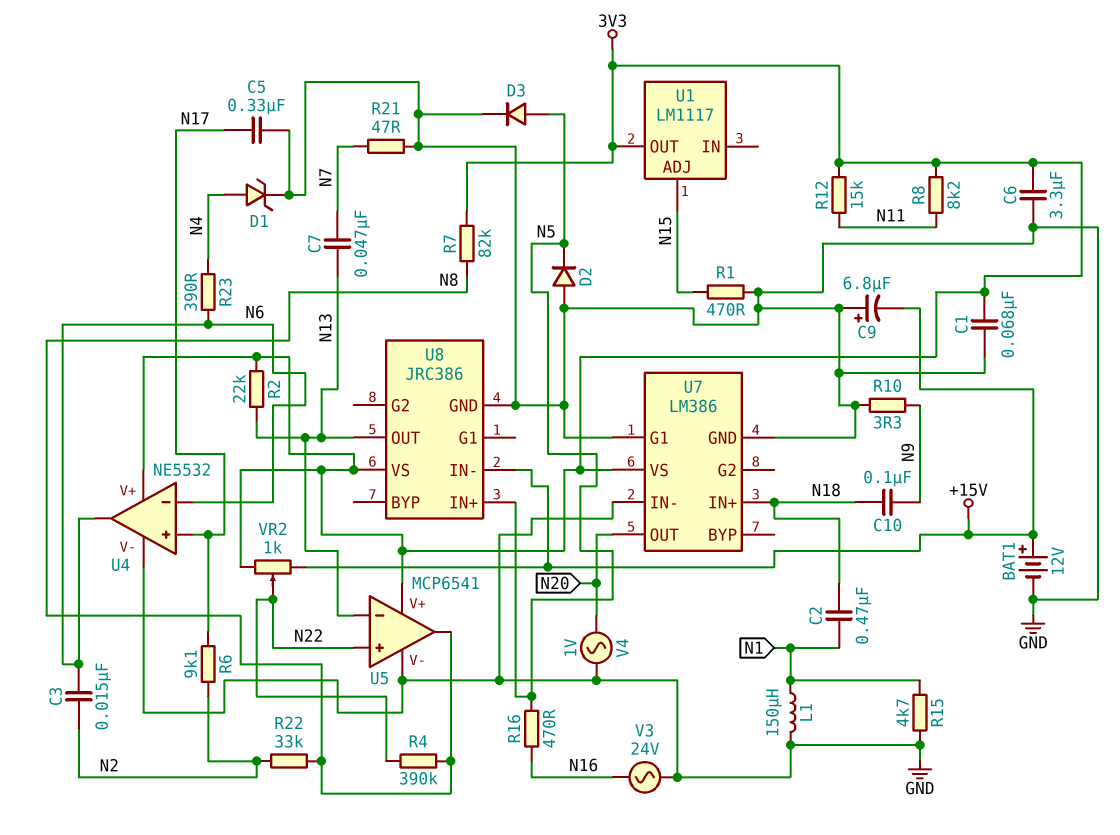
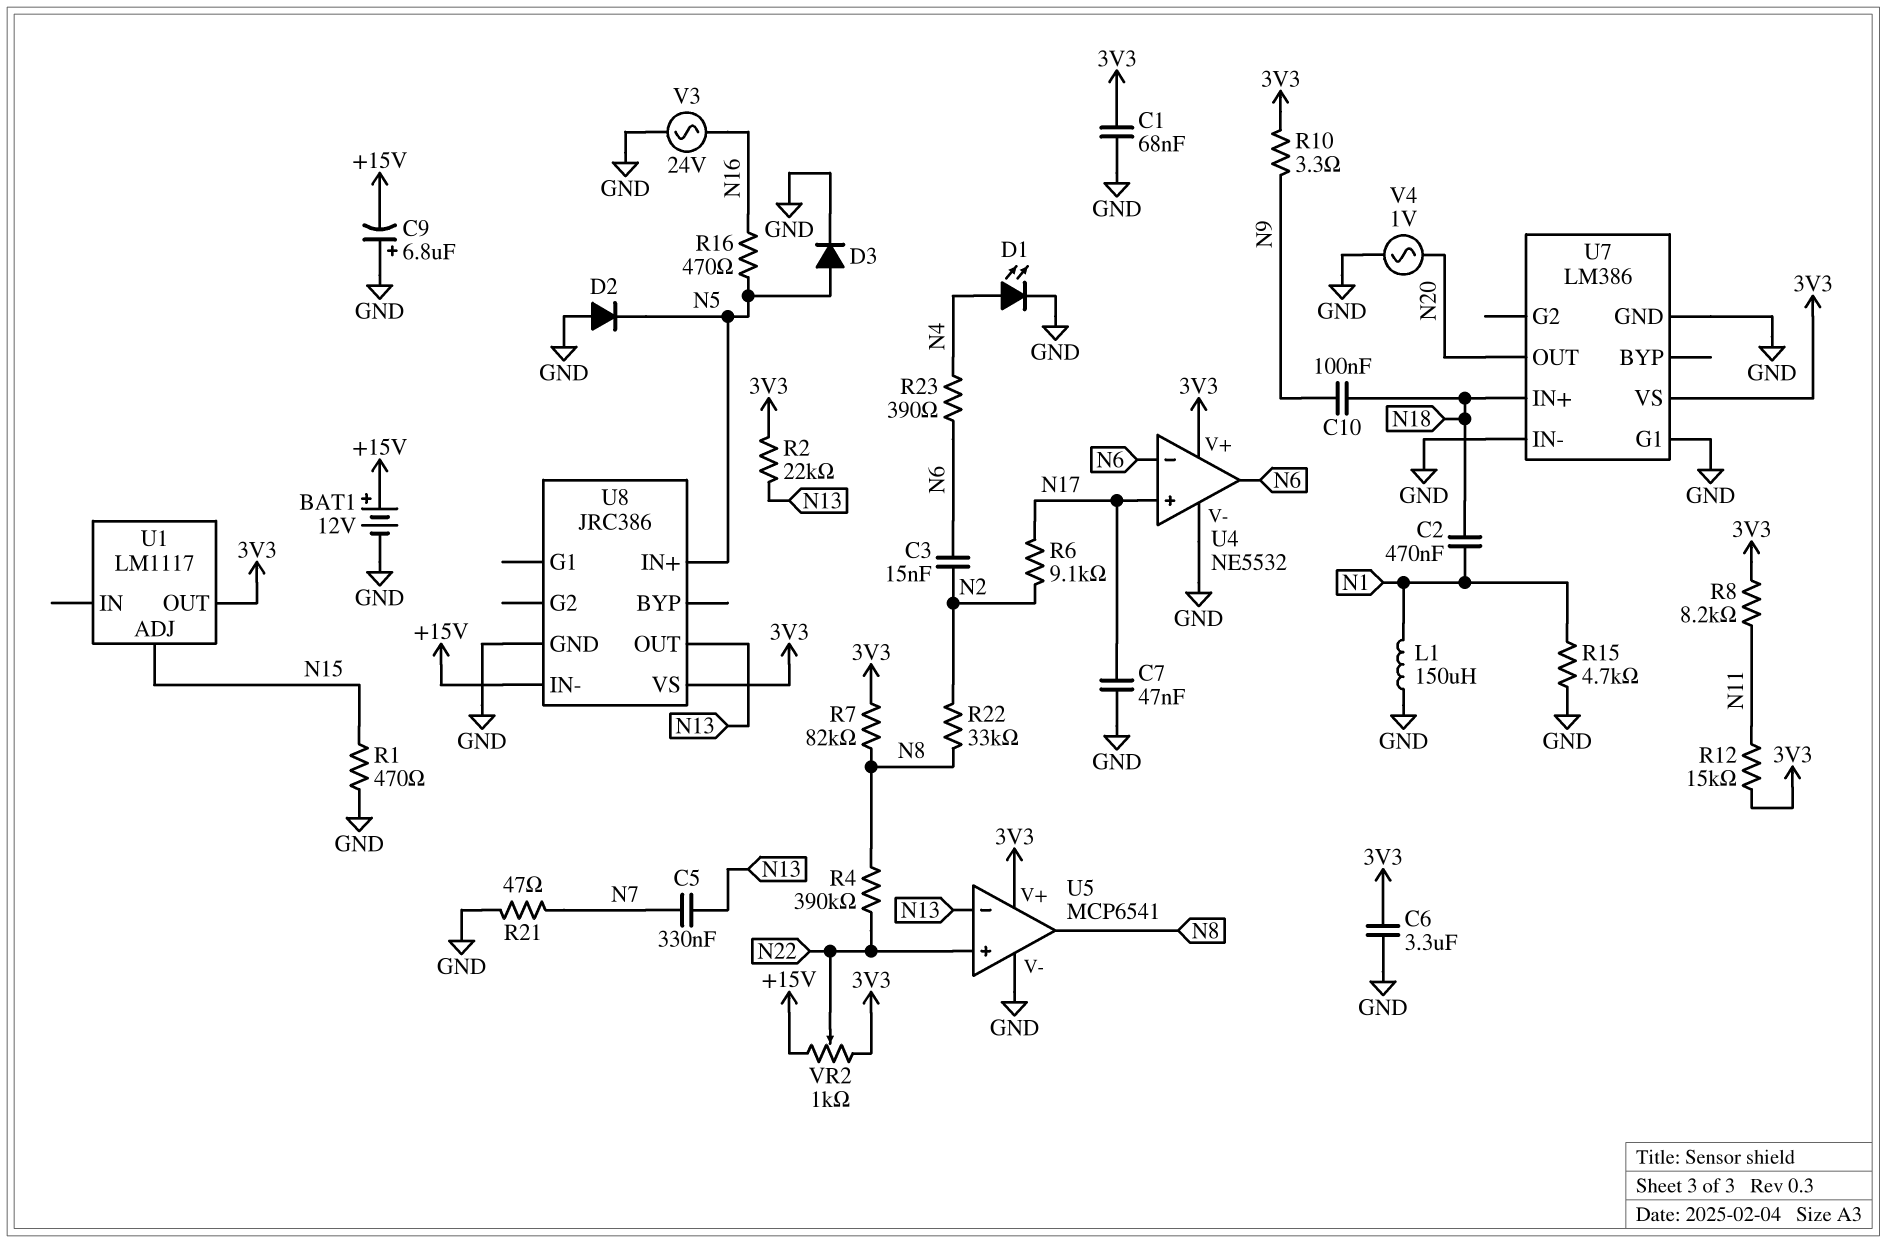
C5: 330nF (GND, N17) -> 330nF (N7, N13)
C7: 47nF (N7, N13) -> 47nF (GND, N17)
D1: zener (A N4, K GND) -> LED (A N4, K GND)
R10: 3.3 (GND, N9) -> 3.3 (3V3, N9)

